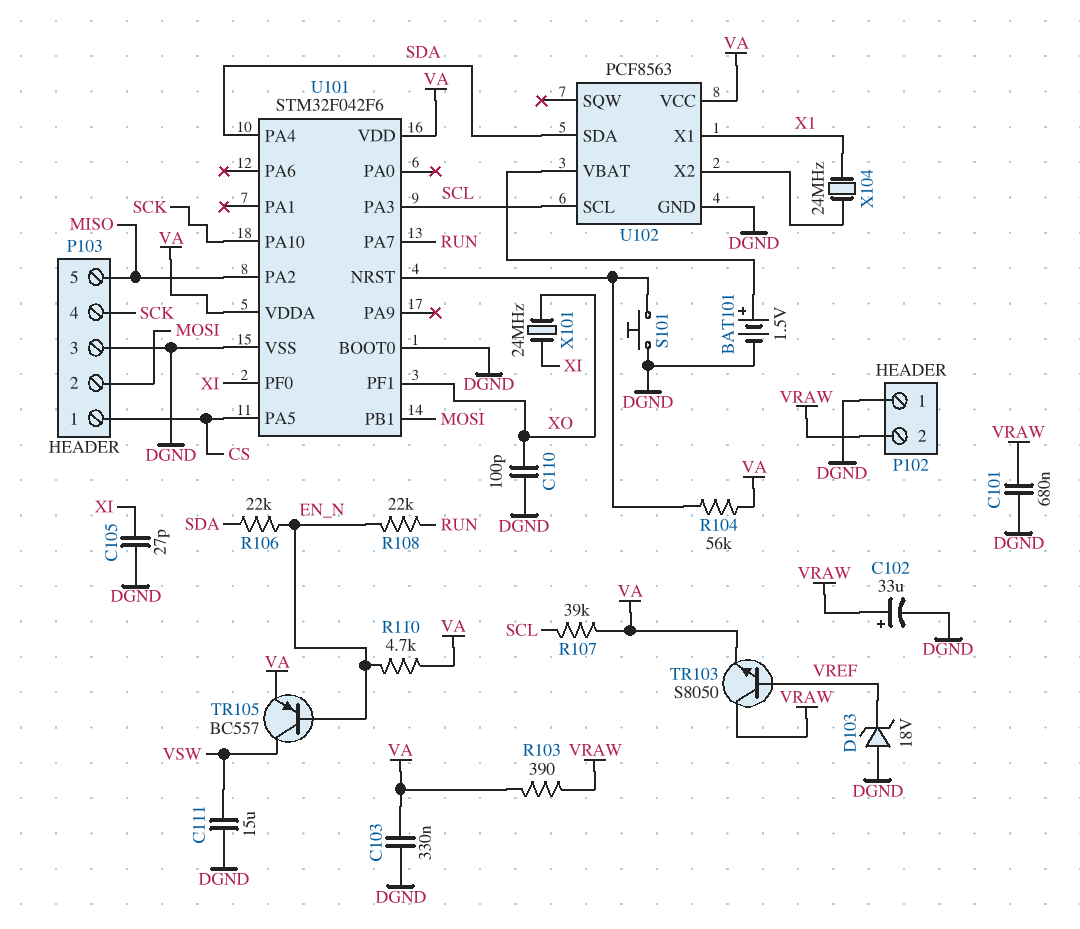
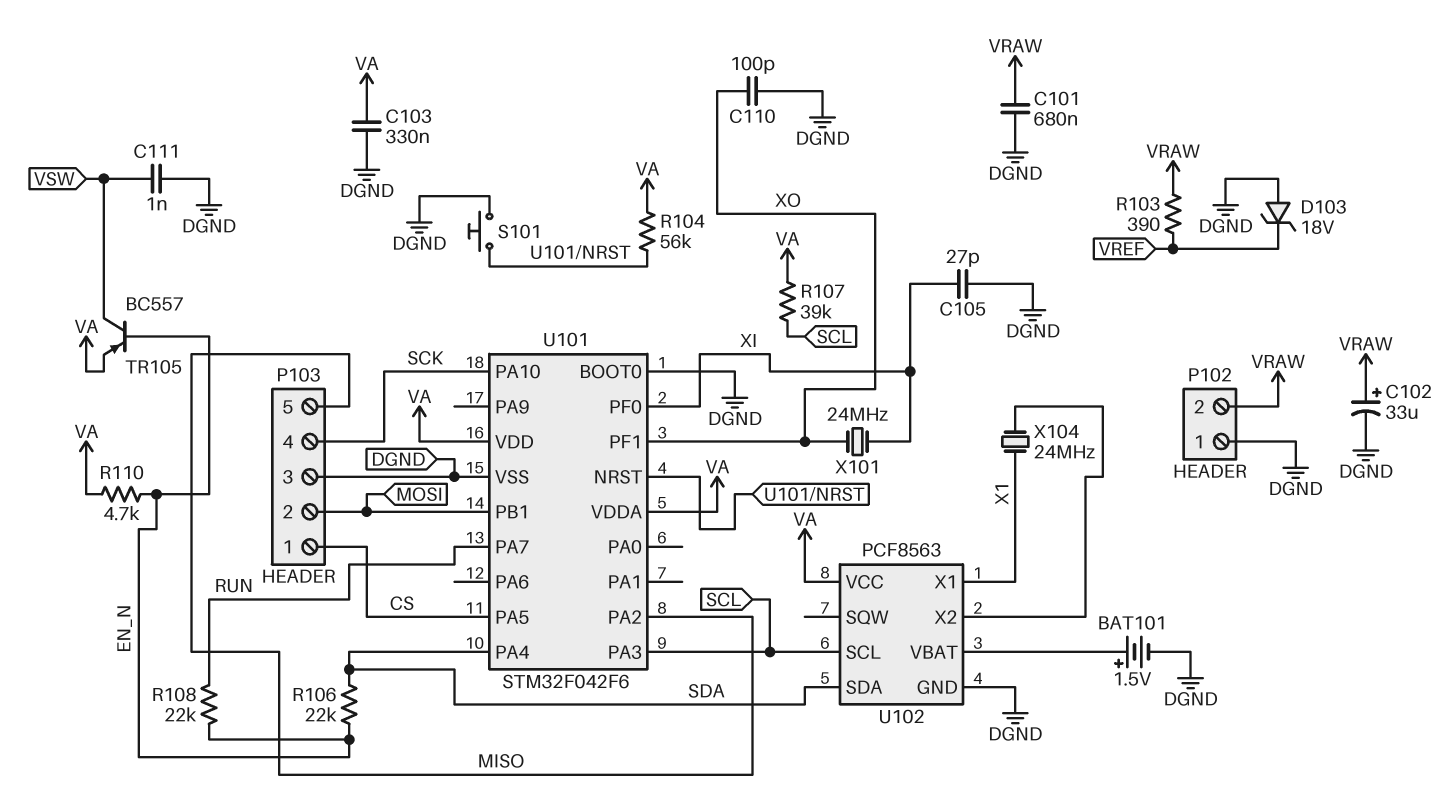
C111: 15uF (DGND, VSW) -> 1nF (DGND, VSW)
R103: 390 (VA, VRAW) -> 390 (VRAW, VREF)
TR103: NPN S8050 (B VREF, C VRAW, E VA) -> none

